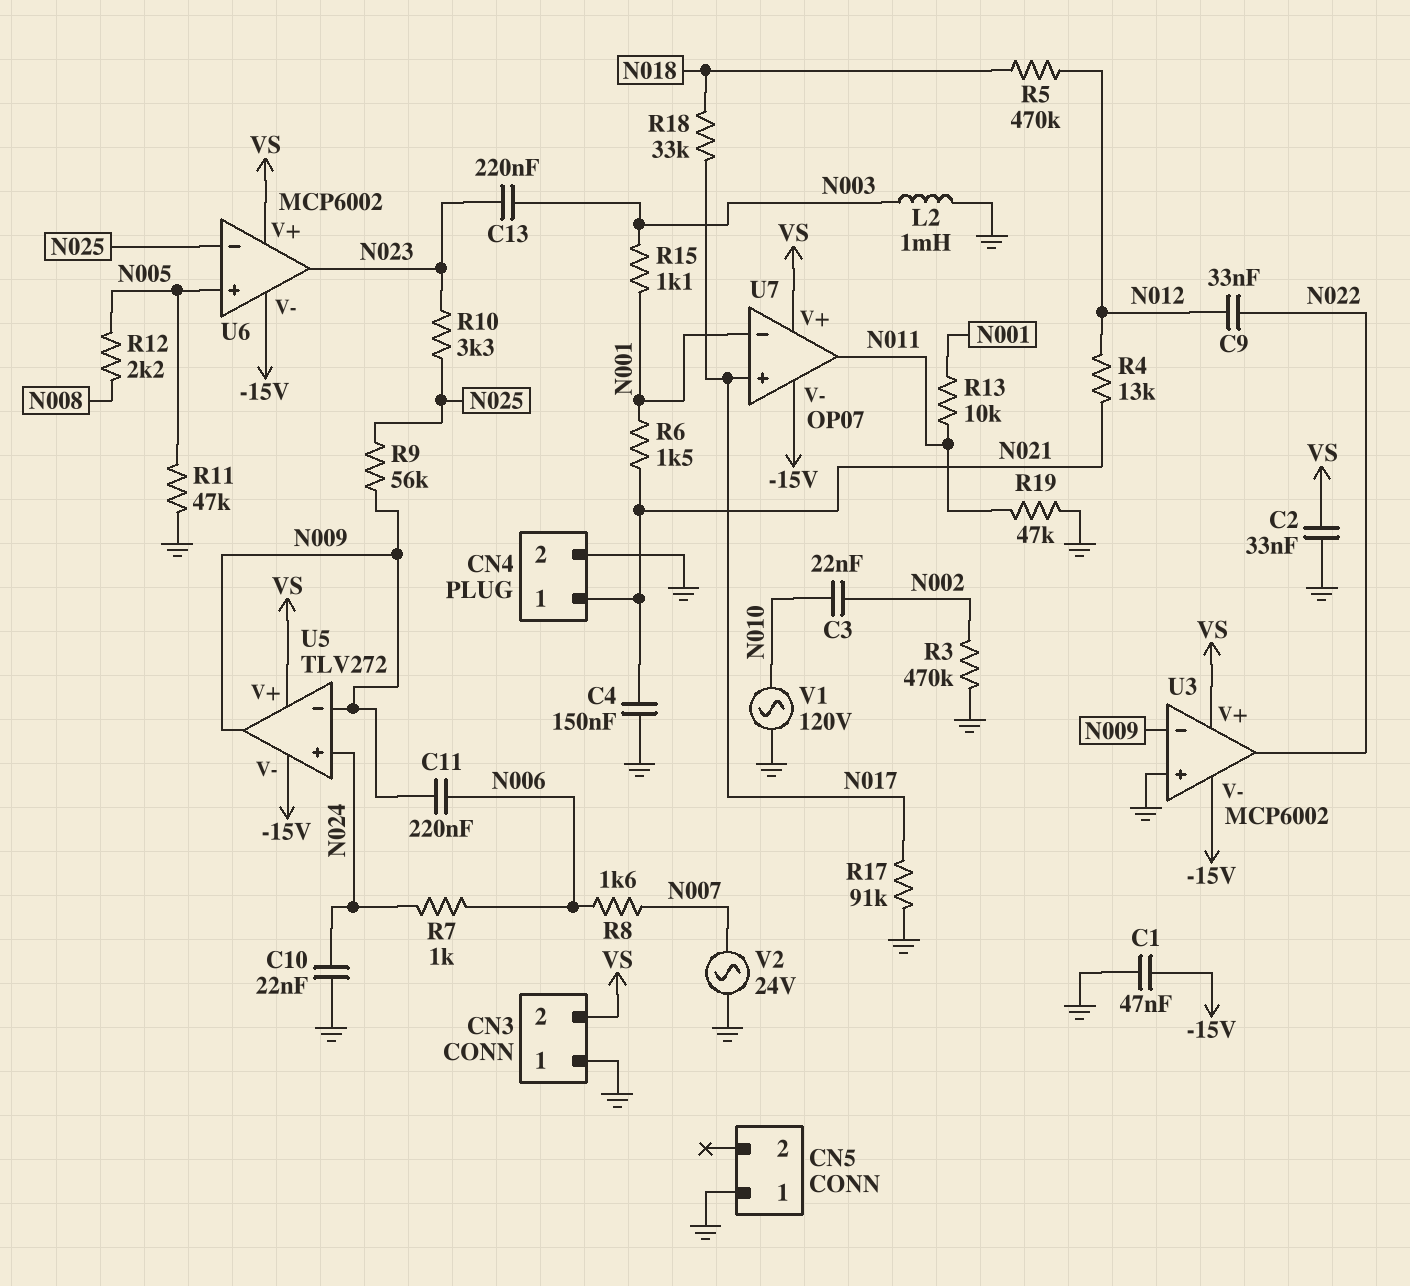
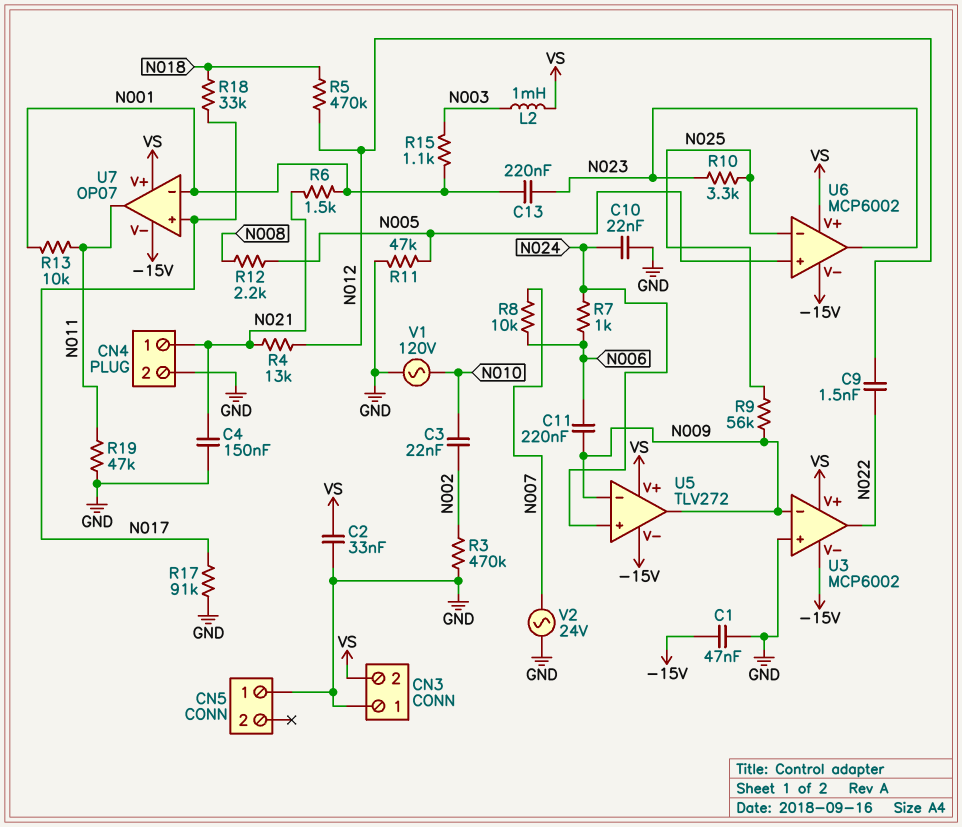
C9: 33nF (N012, N022) -> 1.5nF (N012, N022)
C13: 220nF (N003, N023) -> 220nF (N001, N023)
L2: 1mH (GND, N003) -> 1mH (N003, VS)
R8: 1.6k (N006, N007) -> 10k (N006, N007)

